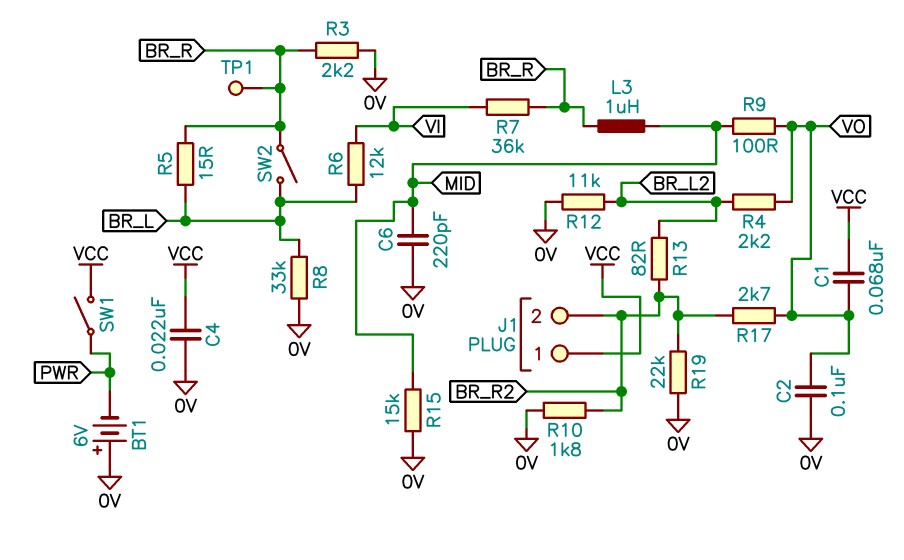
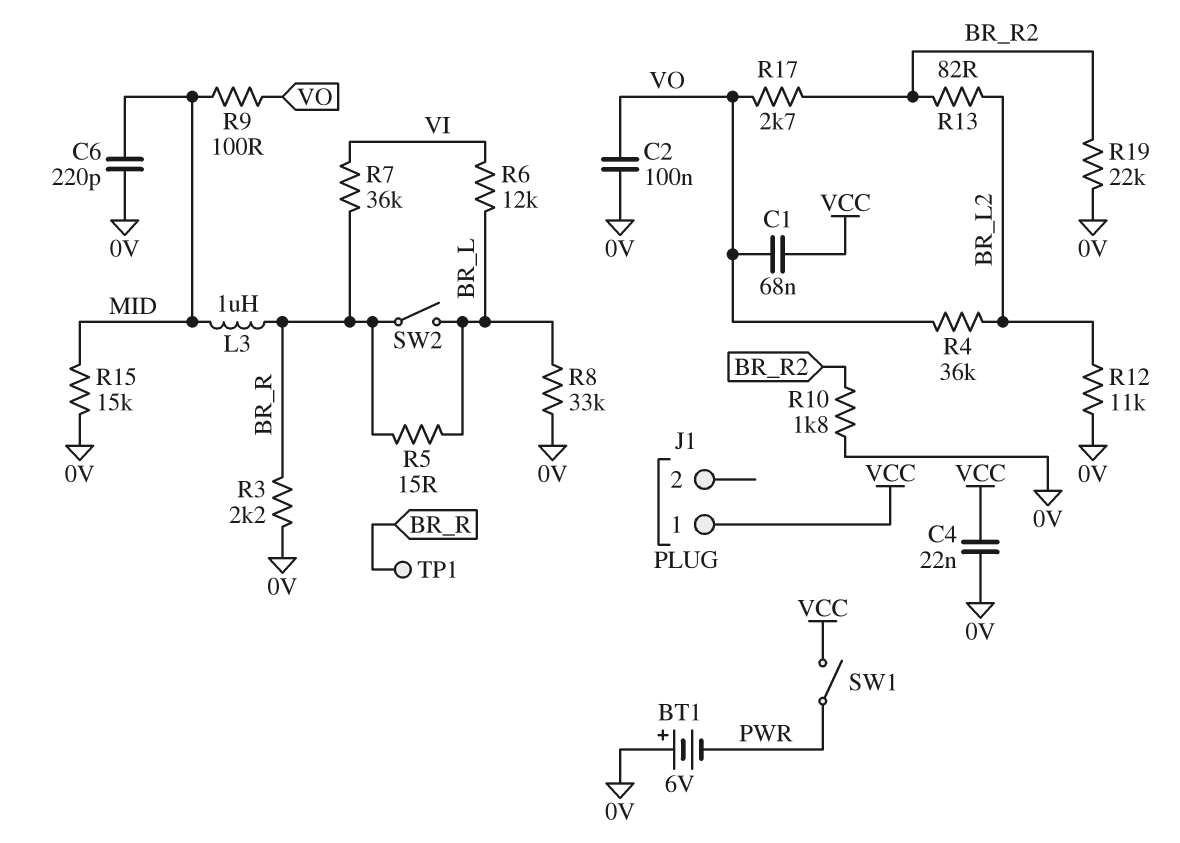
J1 pin 2: BR_R2 -> none
R4: 2.2k (BR_L2, VO) -> 36k (BR_L2, VO)

